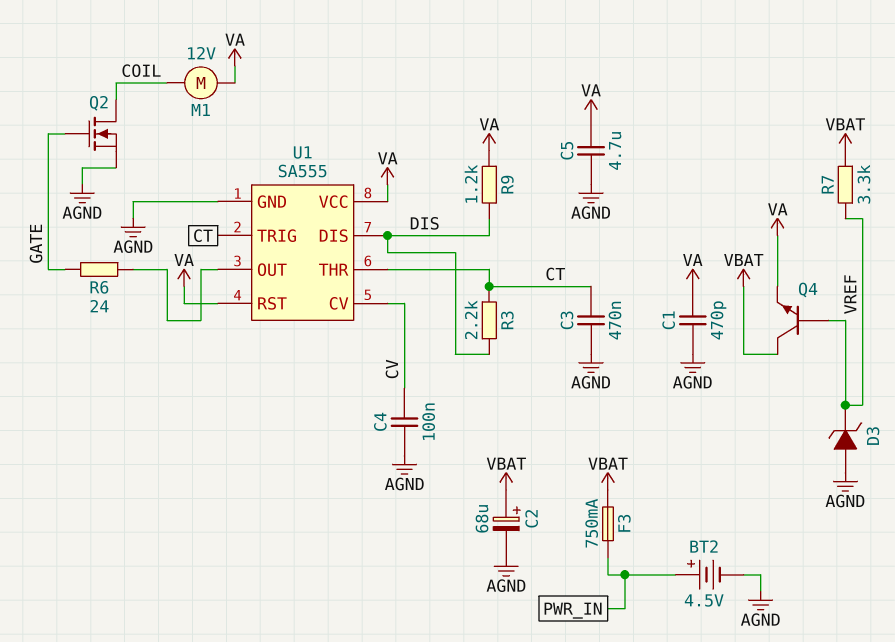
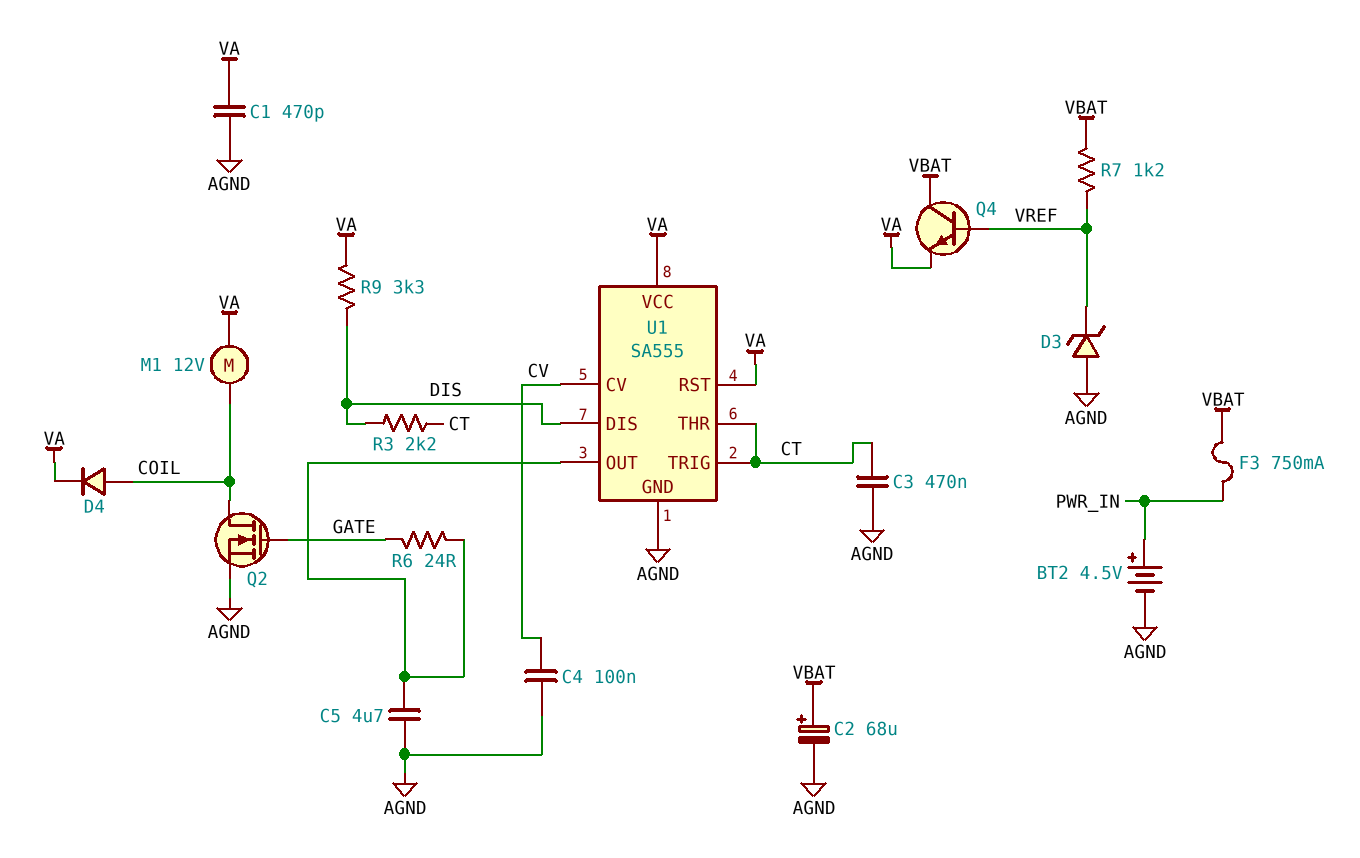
C5: 4.7uF (AGND, VA) -> 4.7uF (AGND, U1/OUT)
D4: none -> diode (A COIL, K VA)
R7: 3.3k (VBAT, VREF) -> 1.2k (VBAT, VREF)
R9: 1.2k (DIS, VA) -> 3.3k (DIS, VA)

